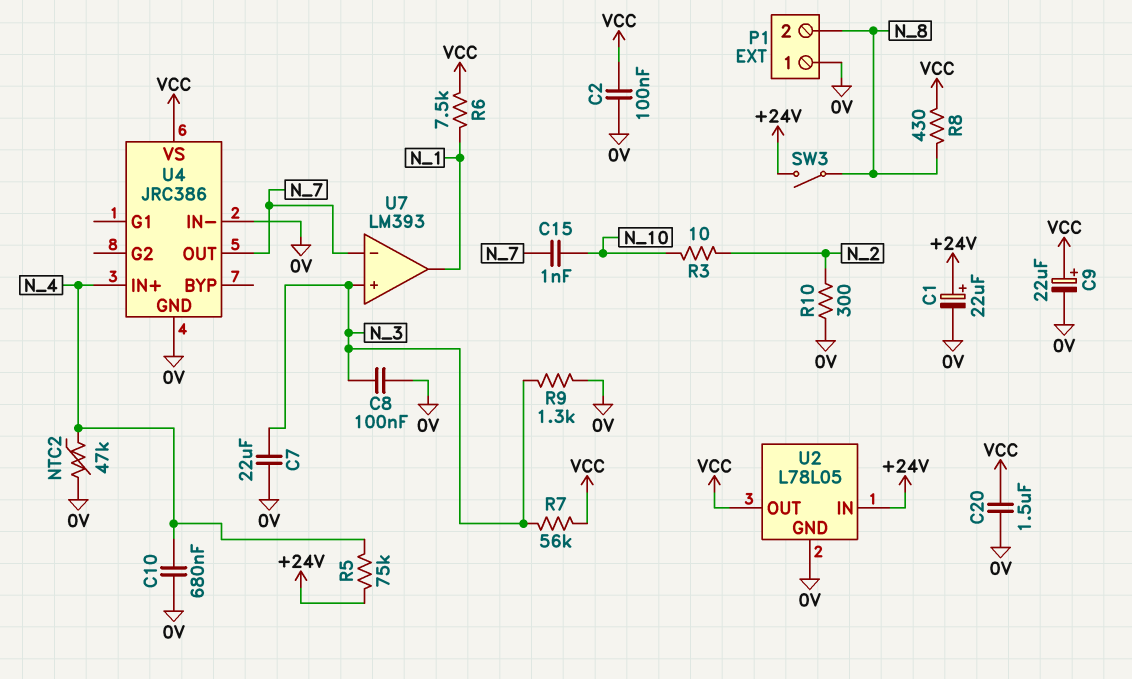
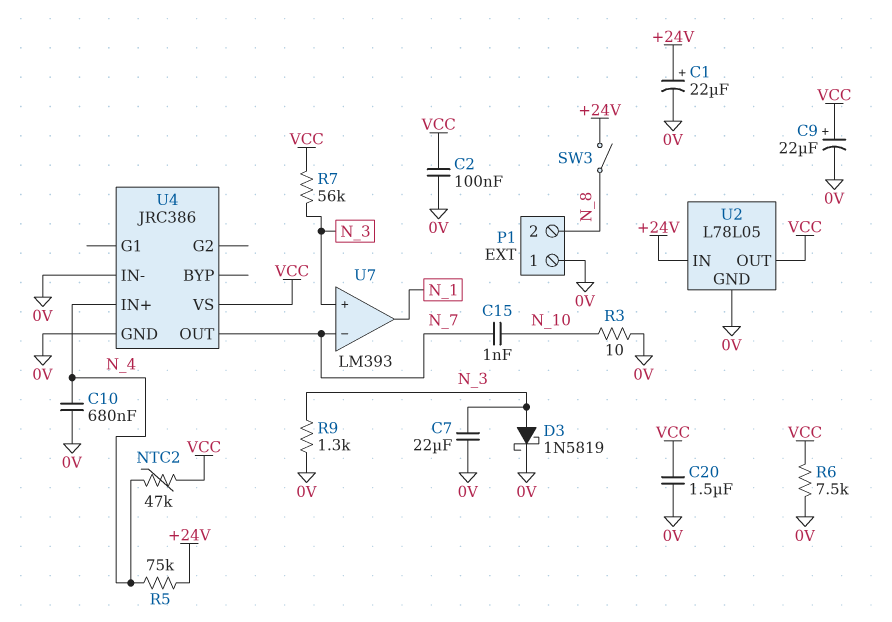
C8: 100nF (0V, N_3) -> none
D3: none -> schottky 1N5819 (A N_3, K 0V)
NTC2: 47k (0V, N_4) -> 47k (N_4, VCC)
R3: 10 (N_2, N_10) -> 10 (0V, N_10)
R6: 7.5k (N_1, VCC) -> 7.5k (0V, VCC)
R8: 430 (N_8, VCC) -> none
R10: 300 (0V, N_2) -> none

